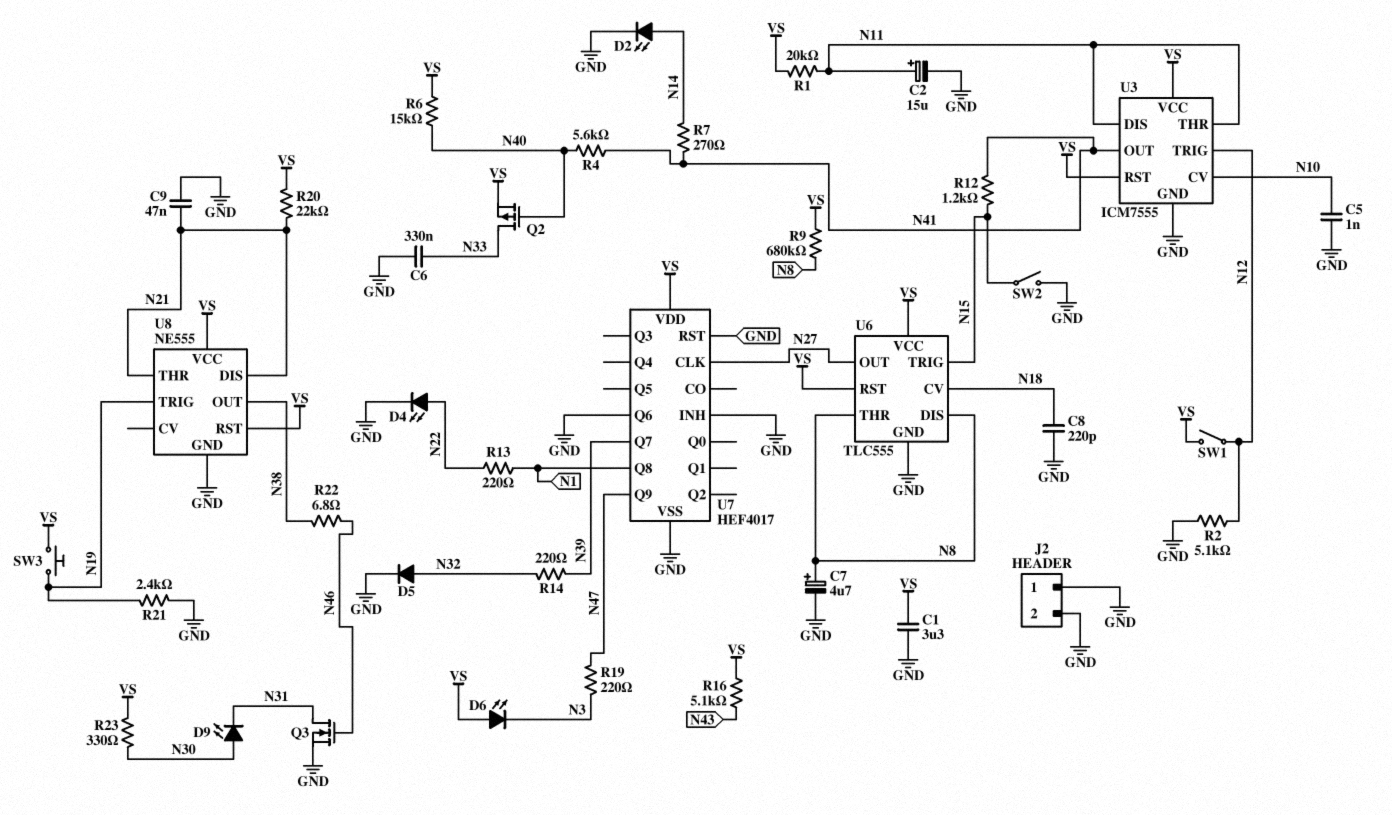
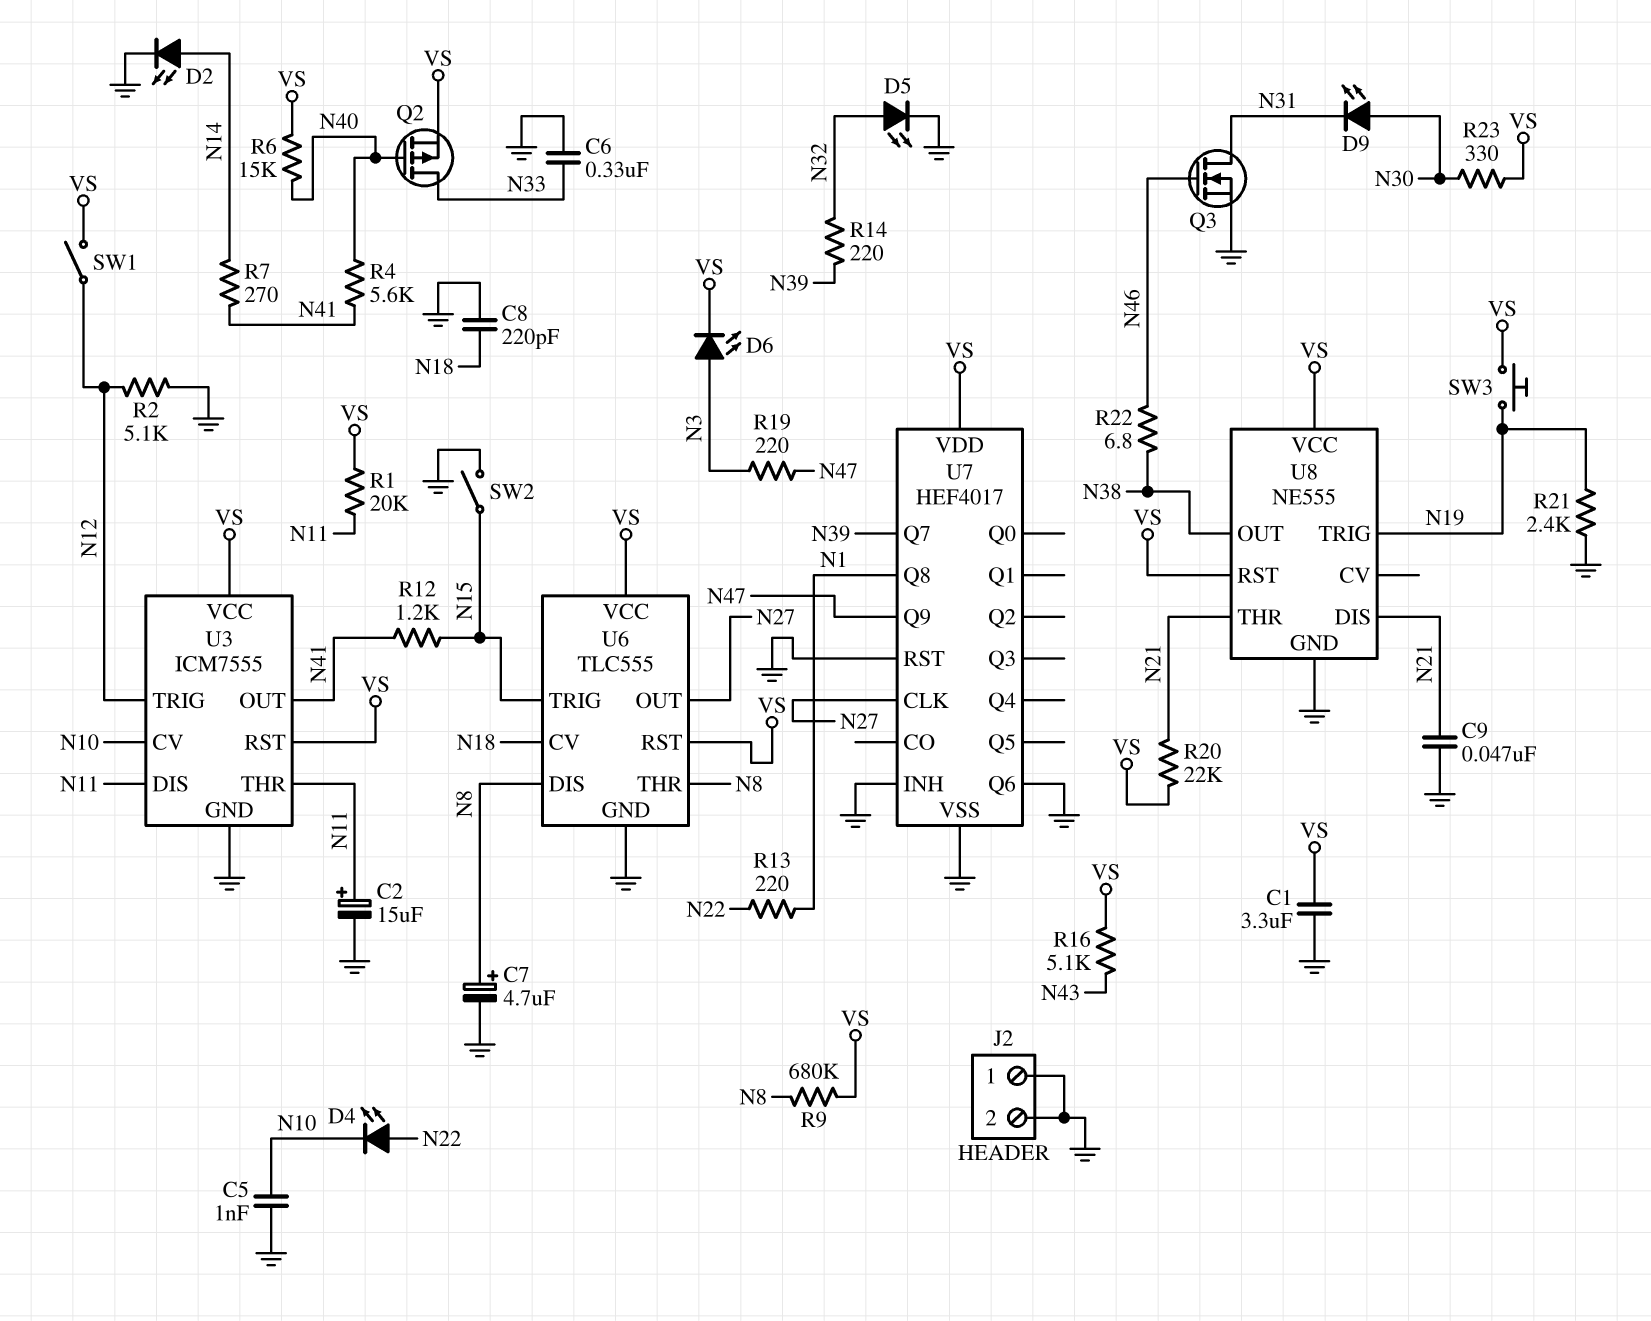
D4: LED (A N22, K GND) -> LED (A N22, K N10)
D5: diode (A N32, K GND) -> LED (A N32, K GND)
D6: LED (A VS, K N3) -> LED (A N3, K VS)

